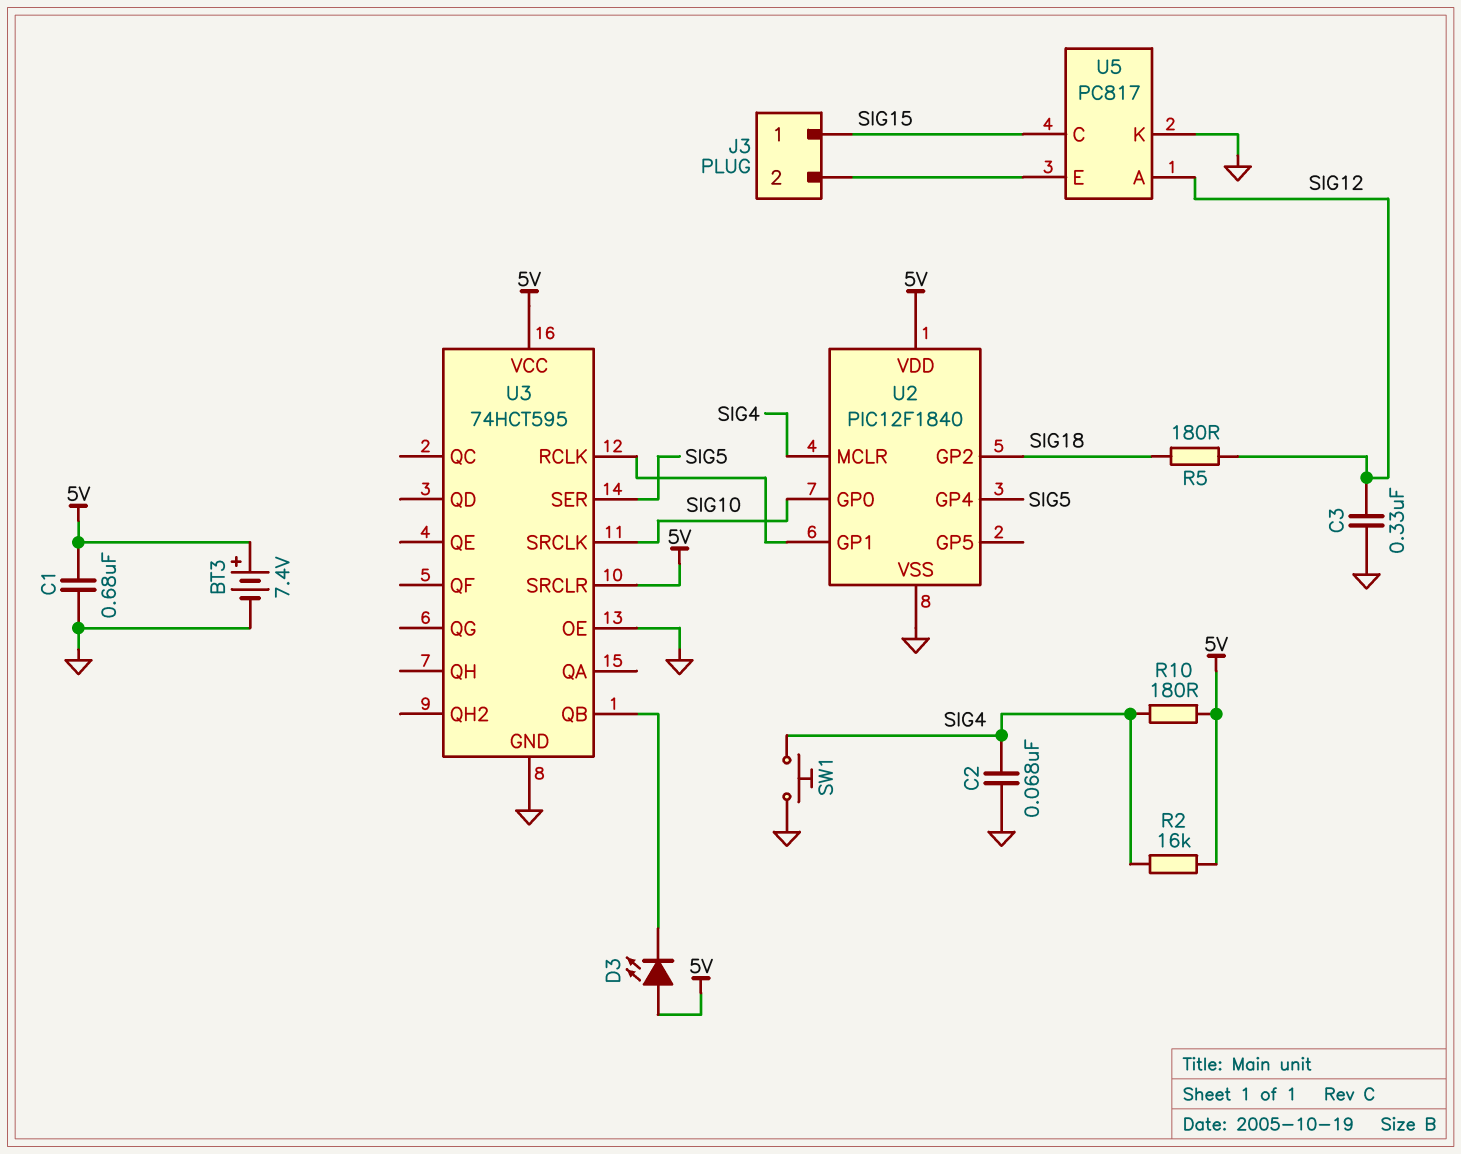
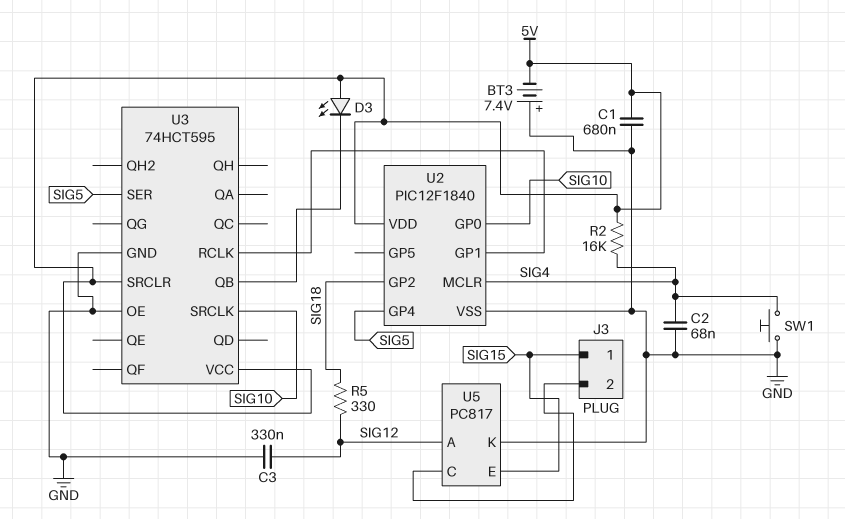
BT3: 7.4V (plus 5V, minus GND) -> 7.4V (plus GND, minus 5V)
R5: 180 (SIG12, SIG18) -> 330 (SIG12, SIG18)
R10: 180 (5V, SIG4) -> none
U5 pin C: SIG15 -> J3/2
U5 pin E: J3/2 -> SIG15

